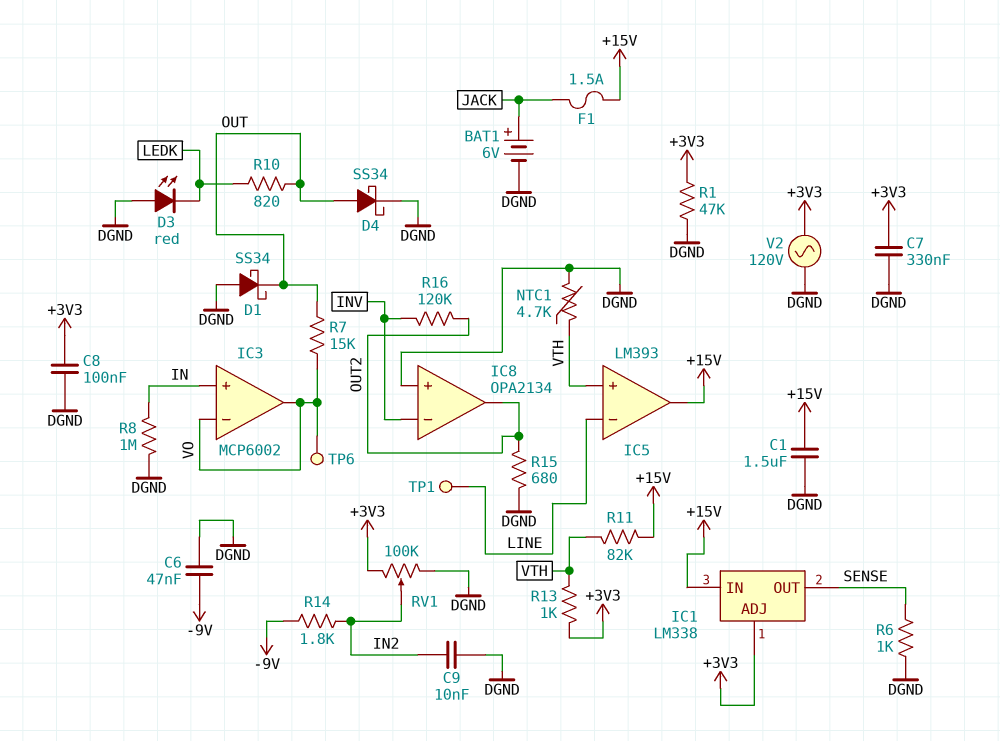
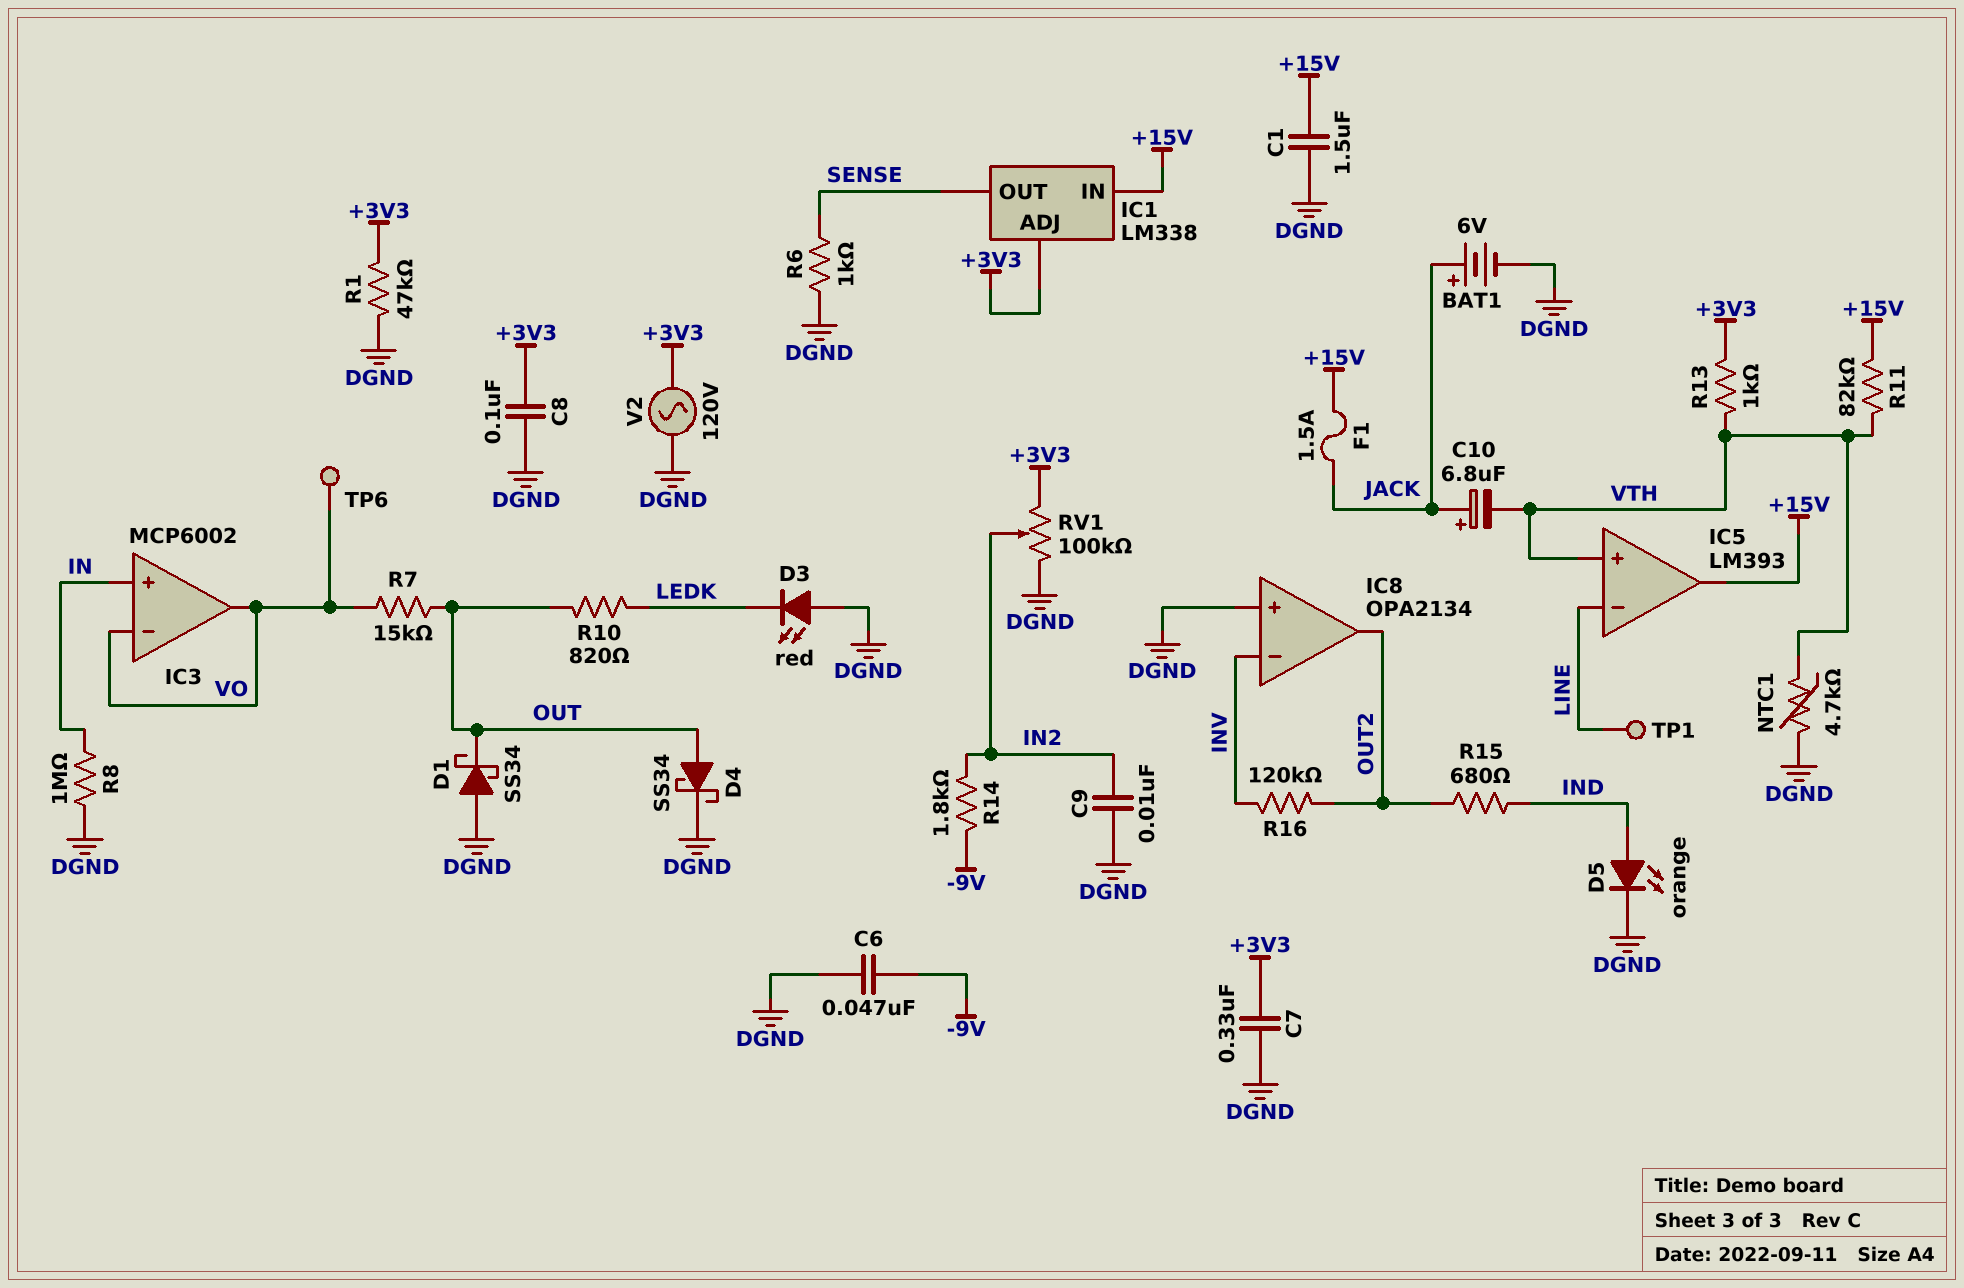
C10: none -> 6.8uF (plus JACK, minus VTH)
D5: none -> LED orange (A IND, K DGND)
R15: 680 (DGND, OUT2) -> 680 (IND, OUT2)

